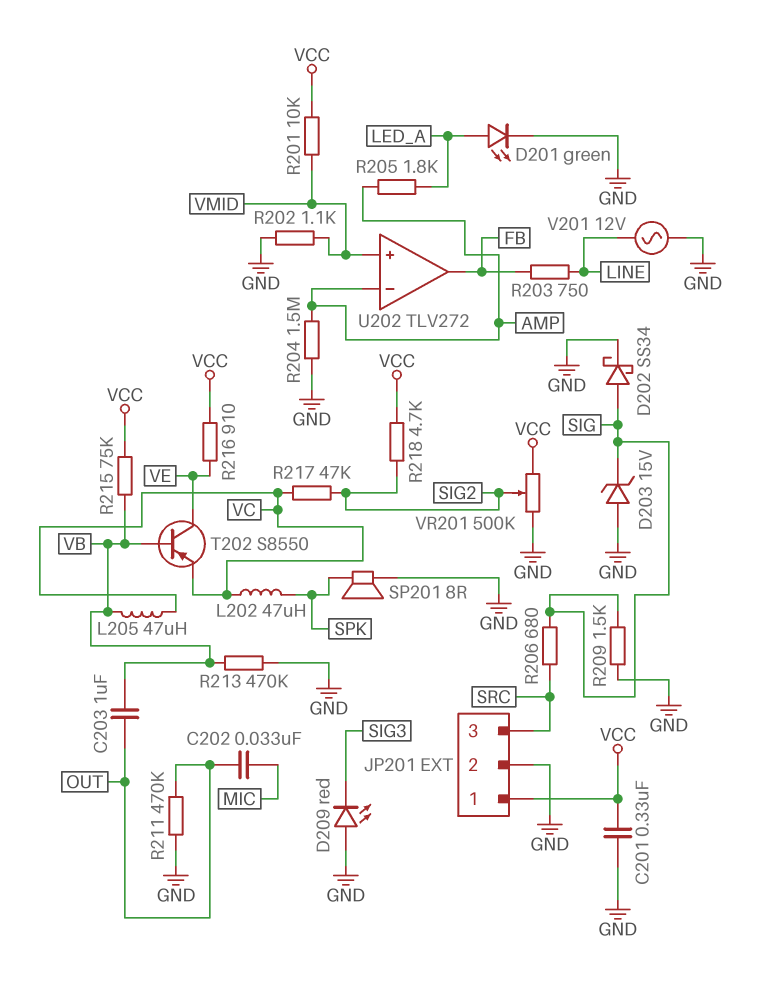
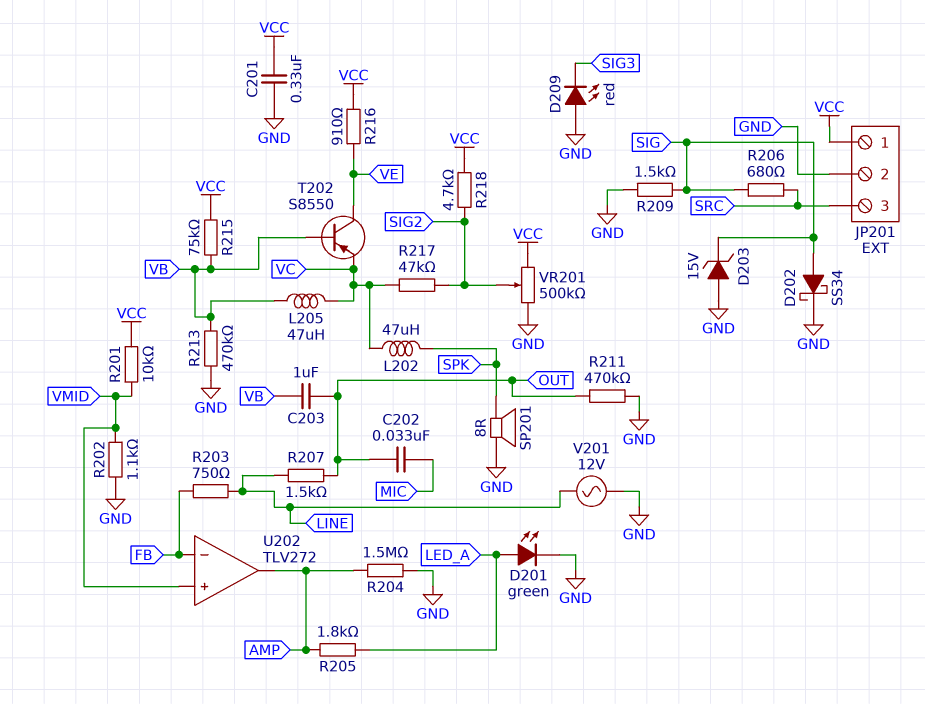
R207: none -> 1.5k (LINE, OUT)
U202 pin in-: AMP -> FB
U202 pin out: FB -> AMP

